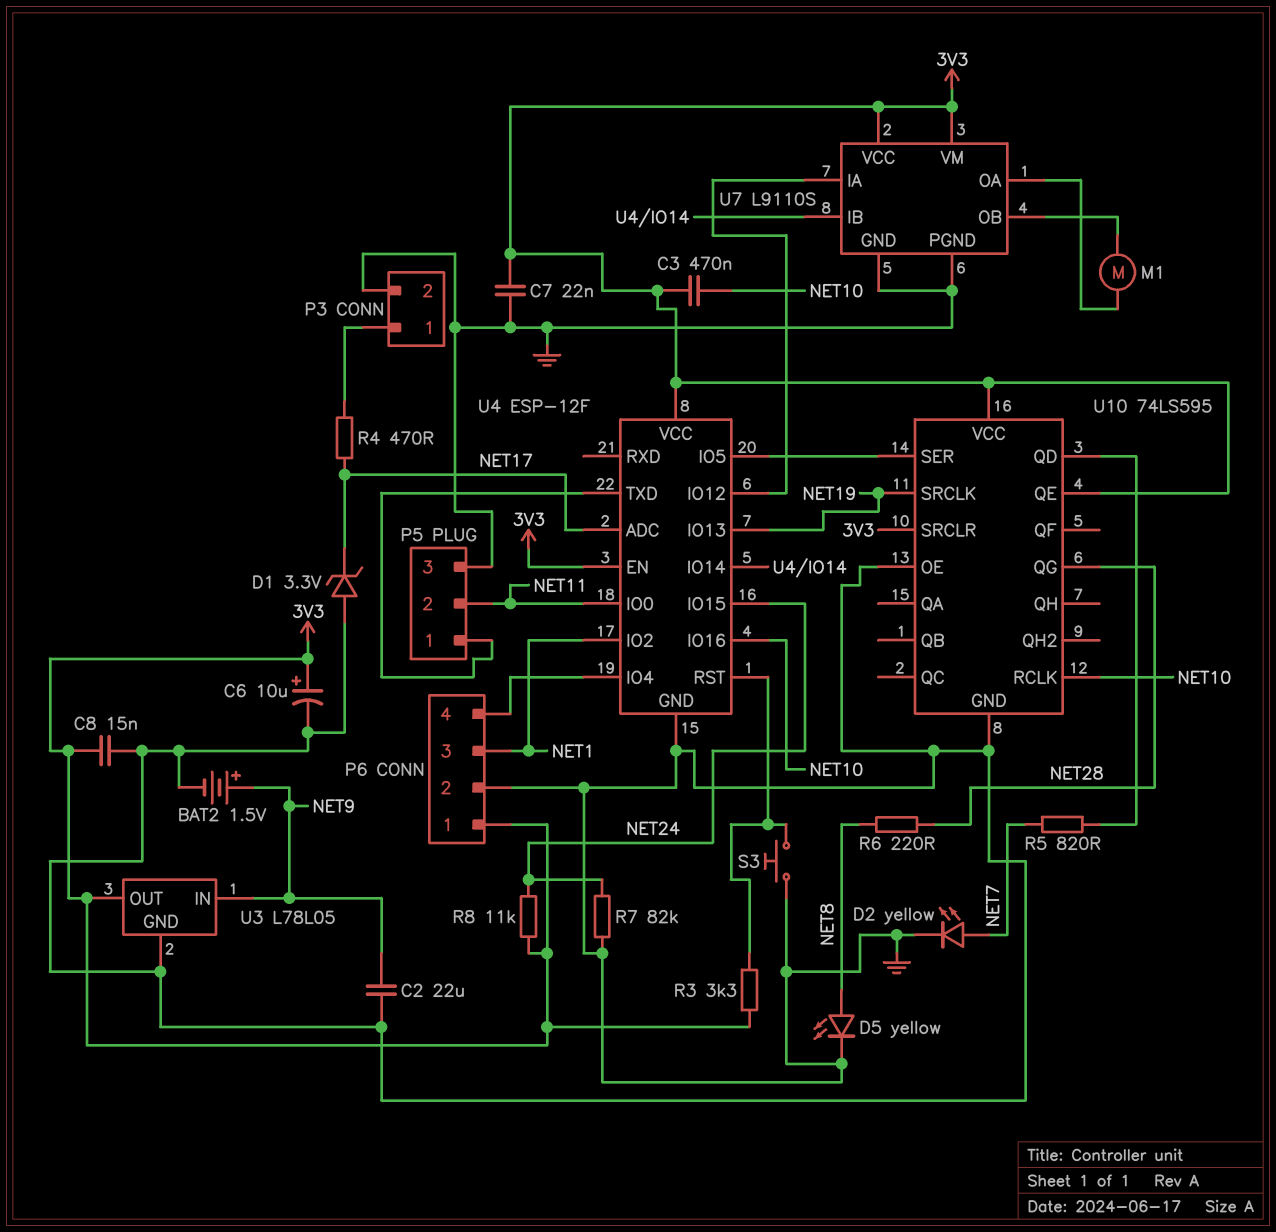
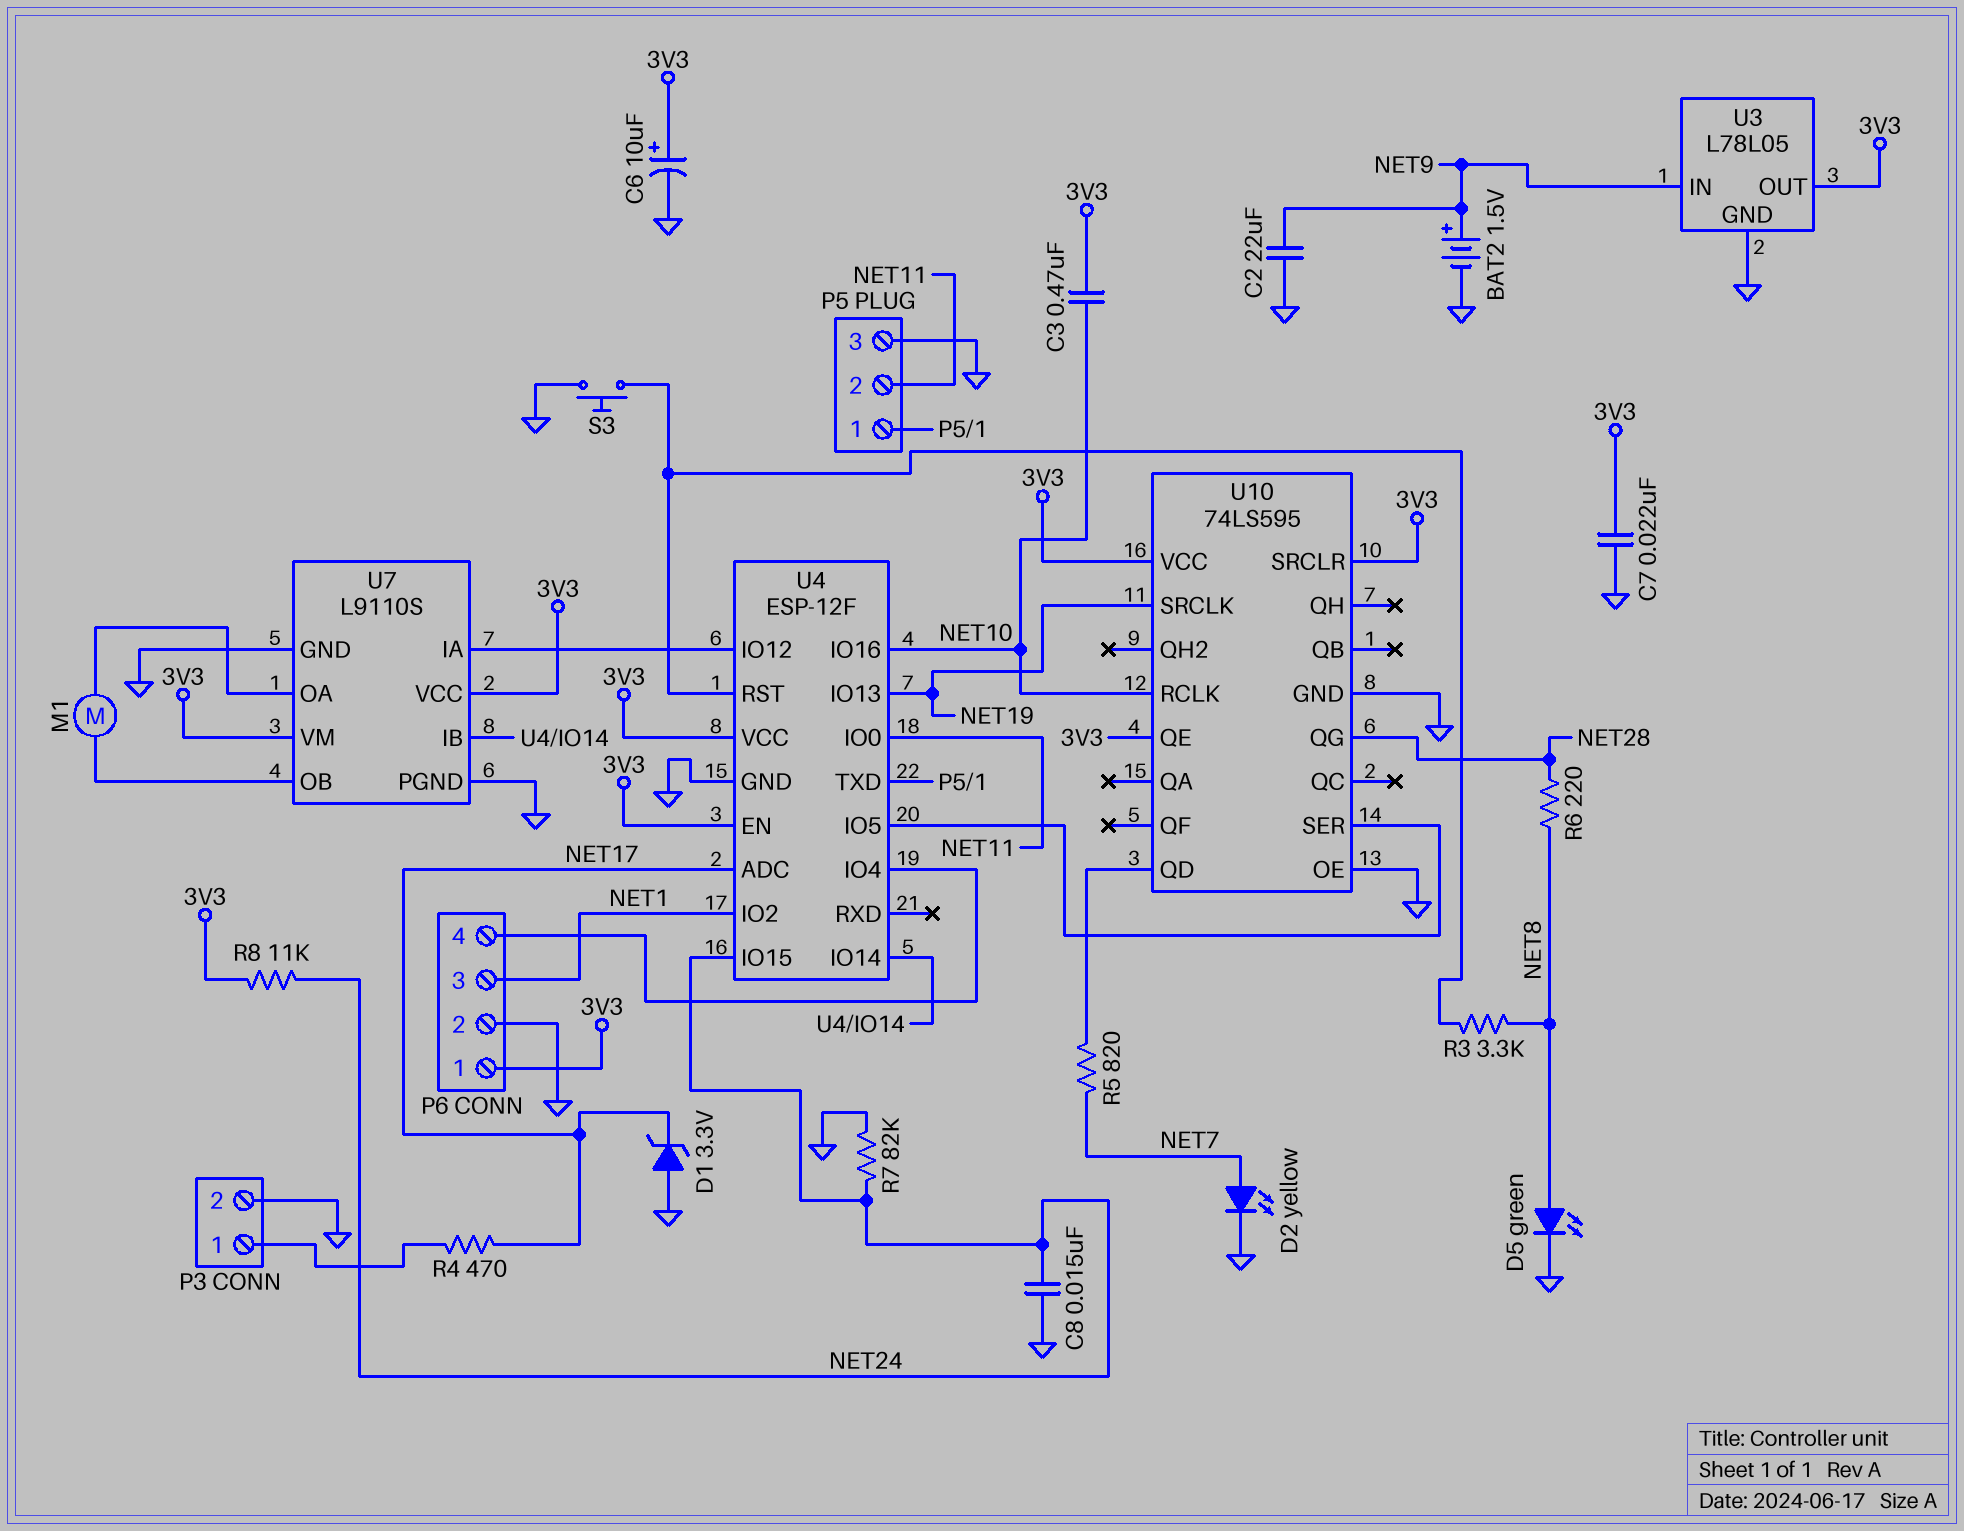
C8: 15nF (3V3, GND) -> 15nF (GND, NET24)
D5: LED yellow (A NET8, K GND) -> LED green (A NET8, K GND)
R3: 3.3k (3V3, U4/RST) -> 3.3k (NET8, U4/RST)

